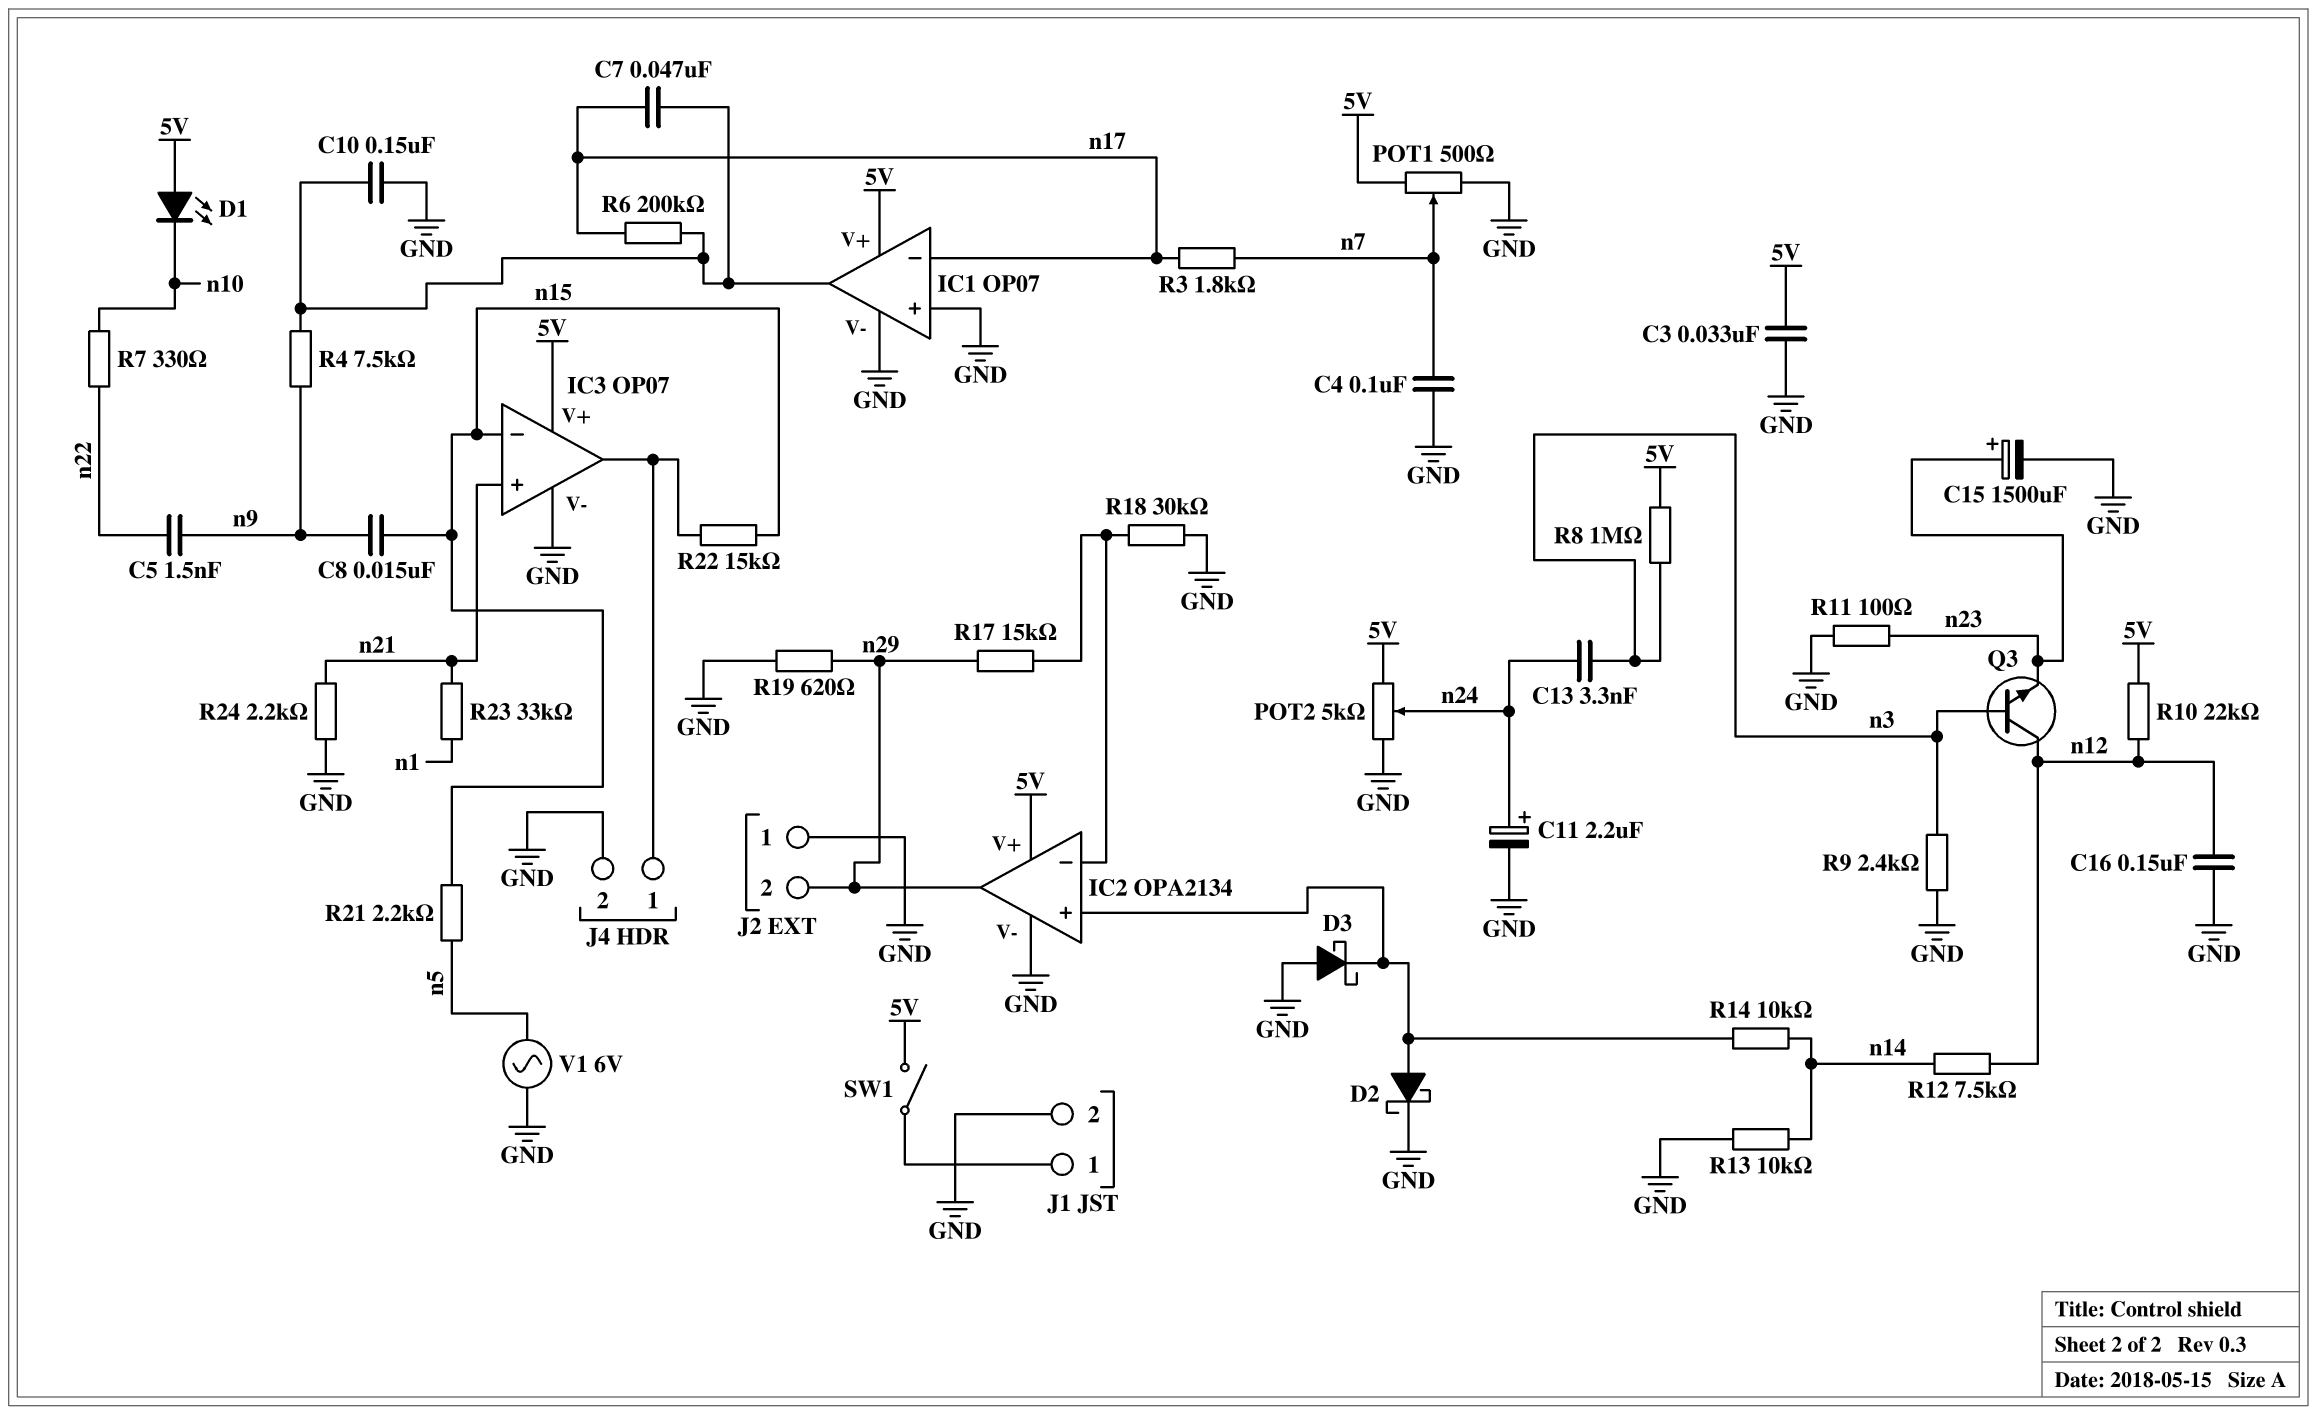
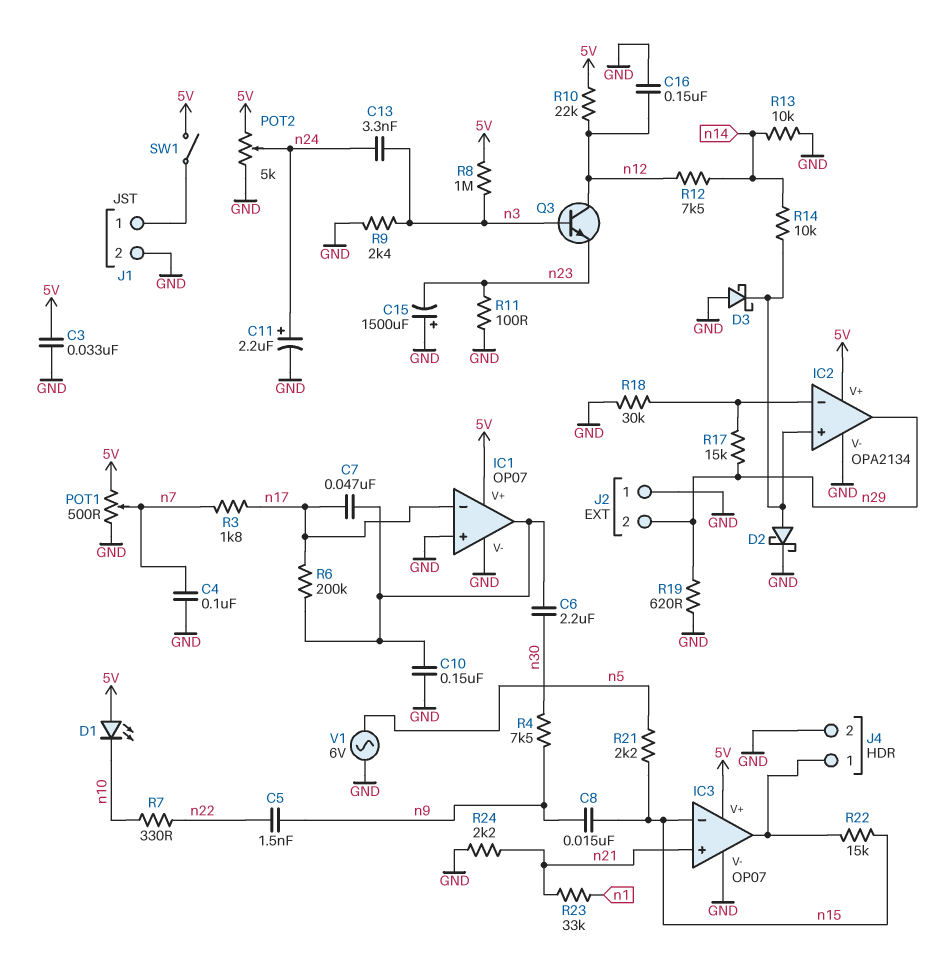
C6: none -> 2.2uF (IC1/out, n30)
C15: 1500uF (plus n23, minus GND) -> 1500uF (plus GND, minus n23)
R4: 7.5k (IC1/out, n9) -> 7.5k (n9, n30)

